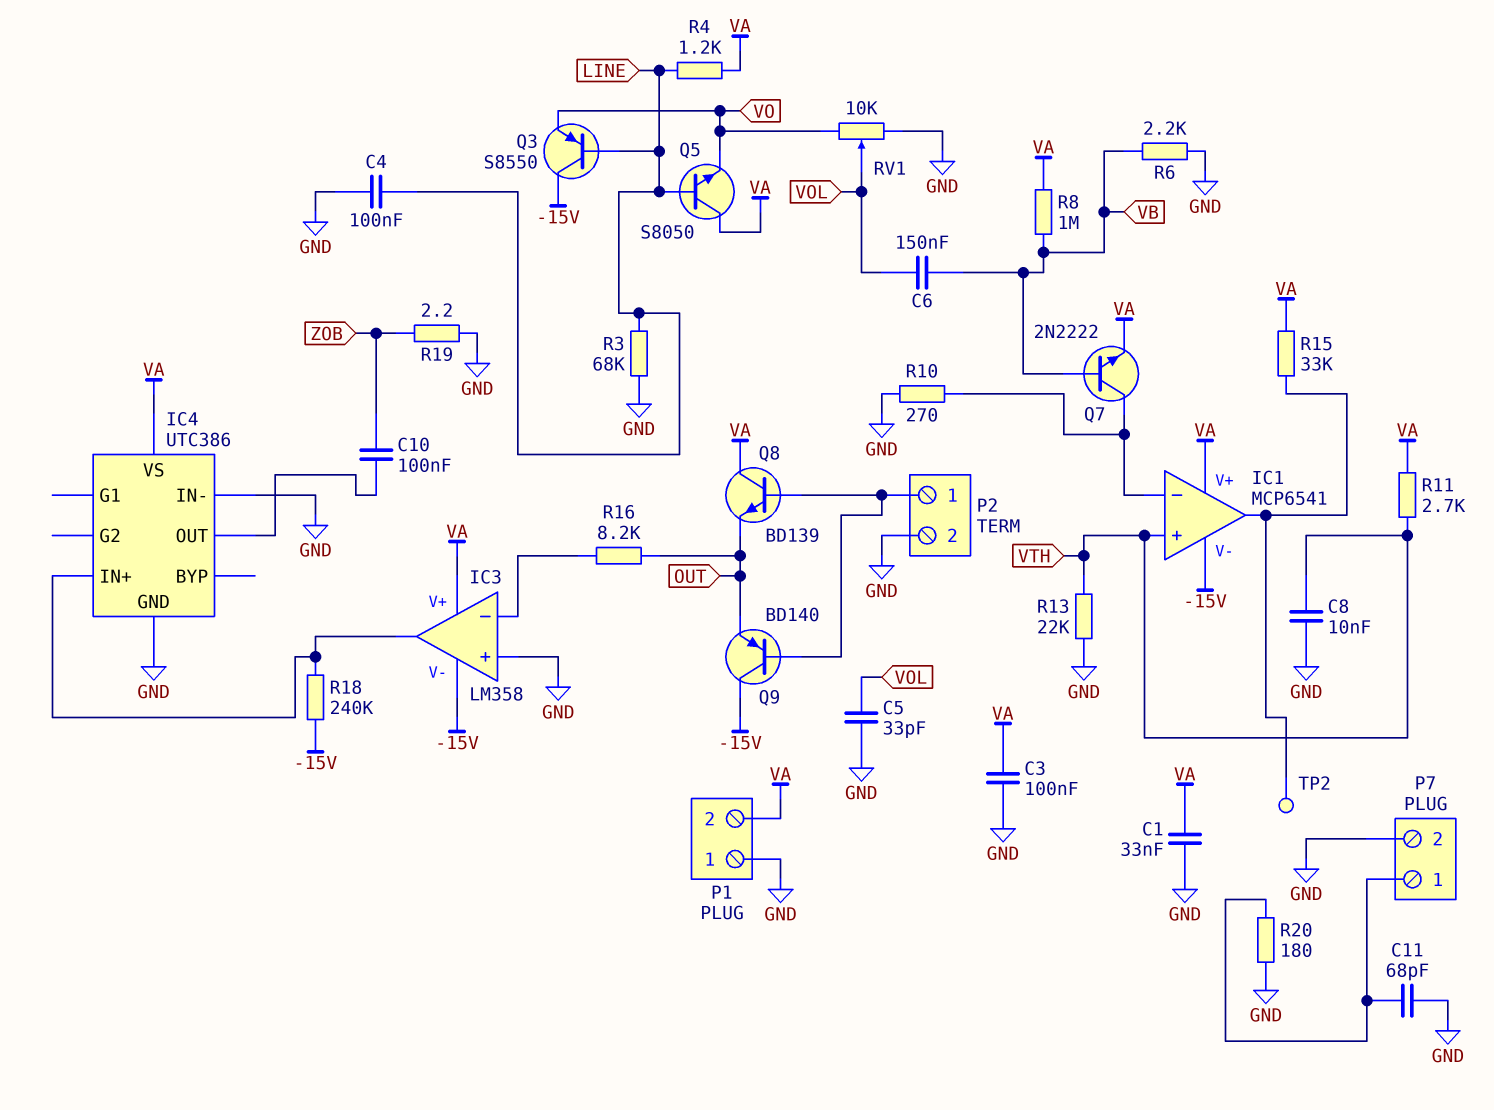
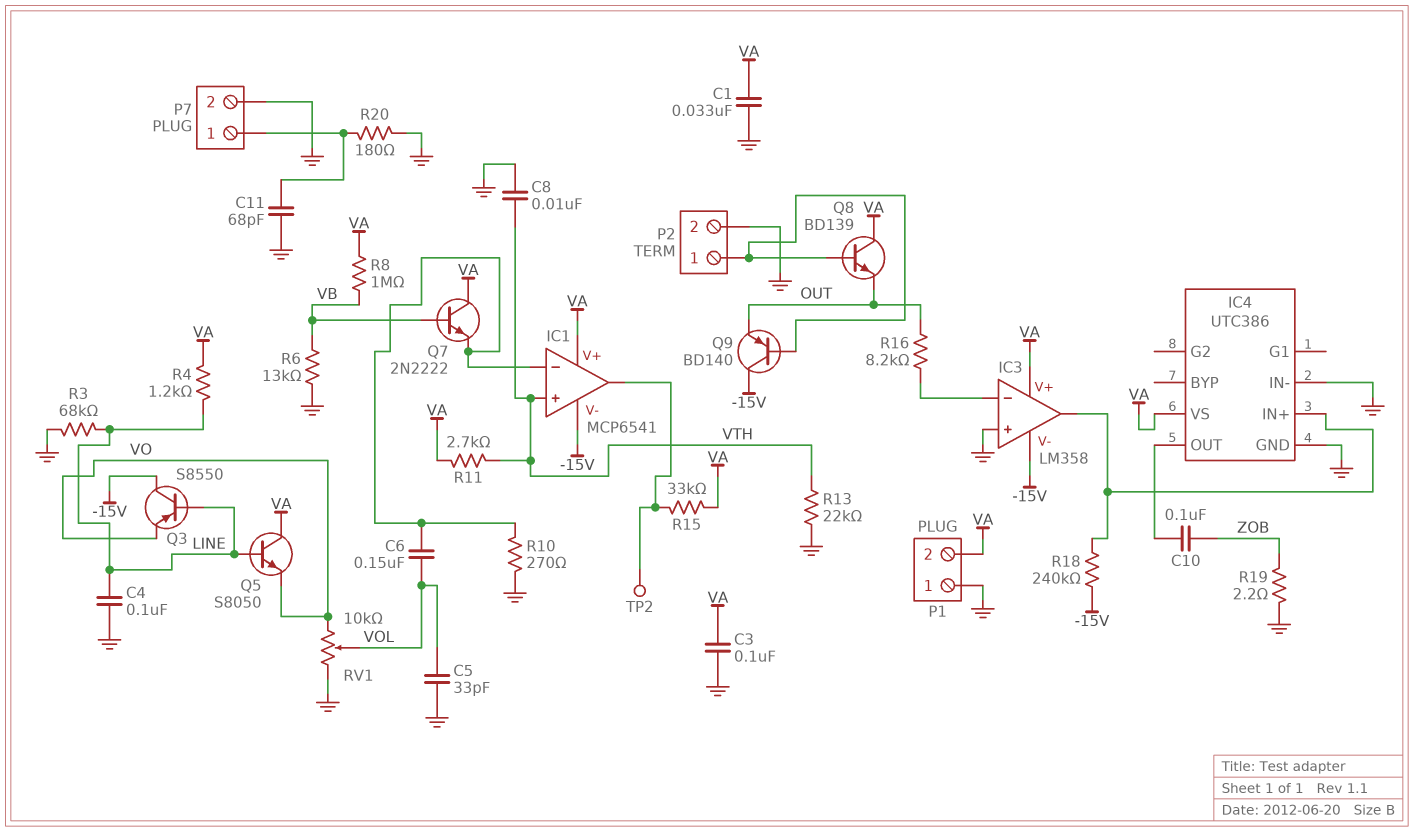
C6: 150nF (VB, VOL) -> 150nF (IC1/in-, VOL)
Q7: NPN 2N2222 (B VB, C IC1/in-, E VA) -> NPN 2N2222 (B VB, C VA, E IC1/in-)
R6: 2.2k (GND, VB) -> 13k (GND, VB)

